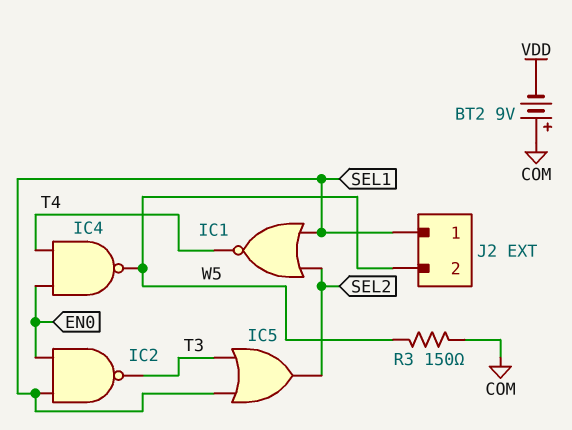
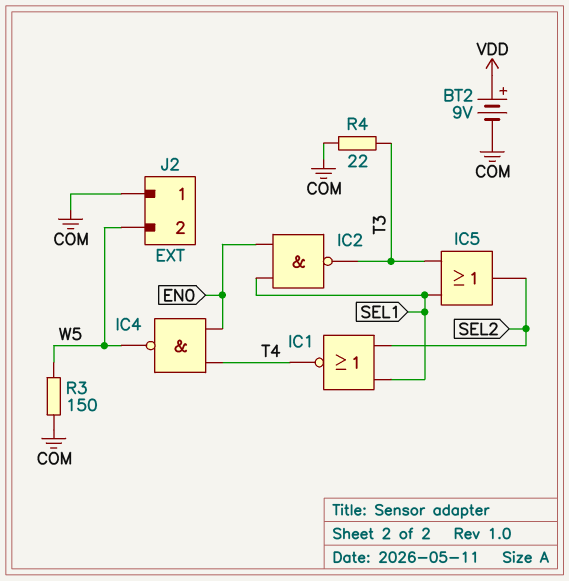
BT2: 9V (plus COM, minus VDD) -> 9V (plus VDD, minus COM)
J2 pin 1: SEL1 -> COM
R4: none -> 22 (COM, T3)

